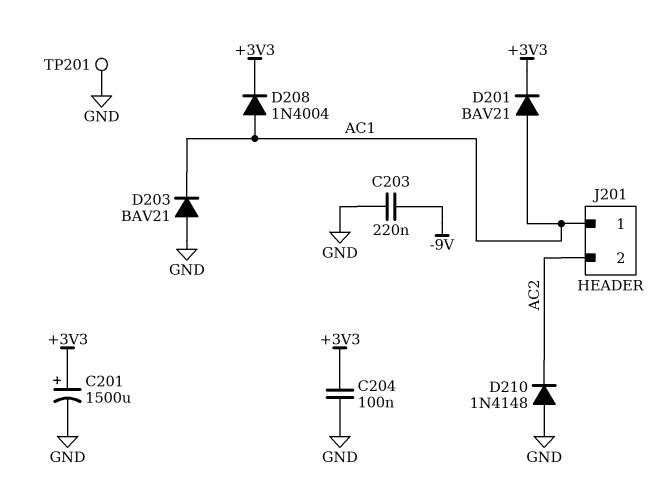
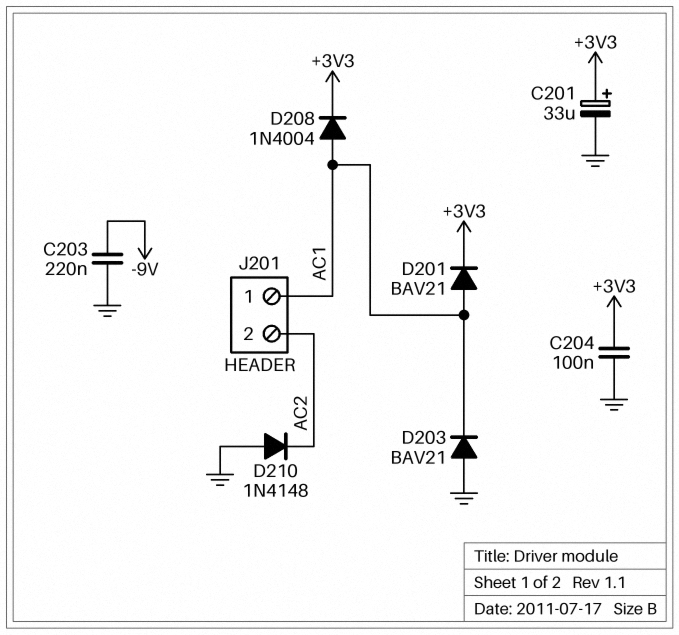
C201: 1500uF (plus +3V3, minus GND) -> 33uF (plus +3V3, minus GND)
TP201: test point (GND) -> none

